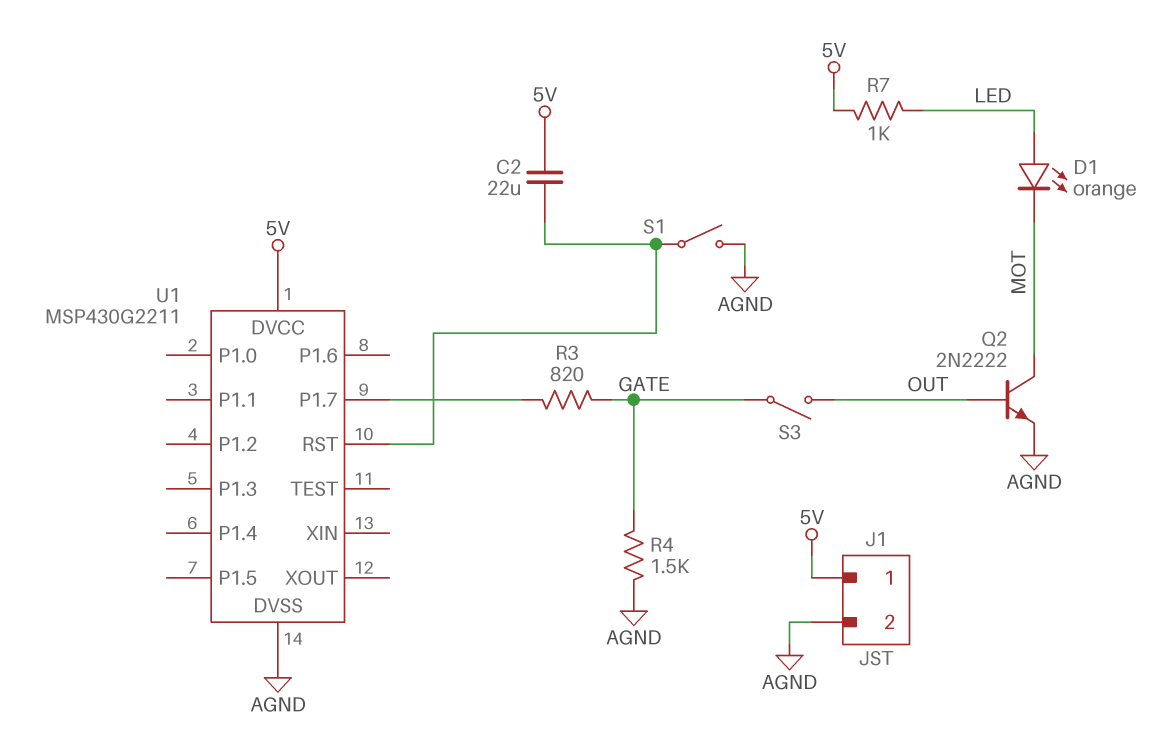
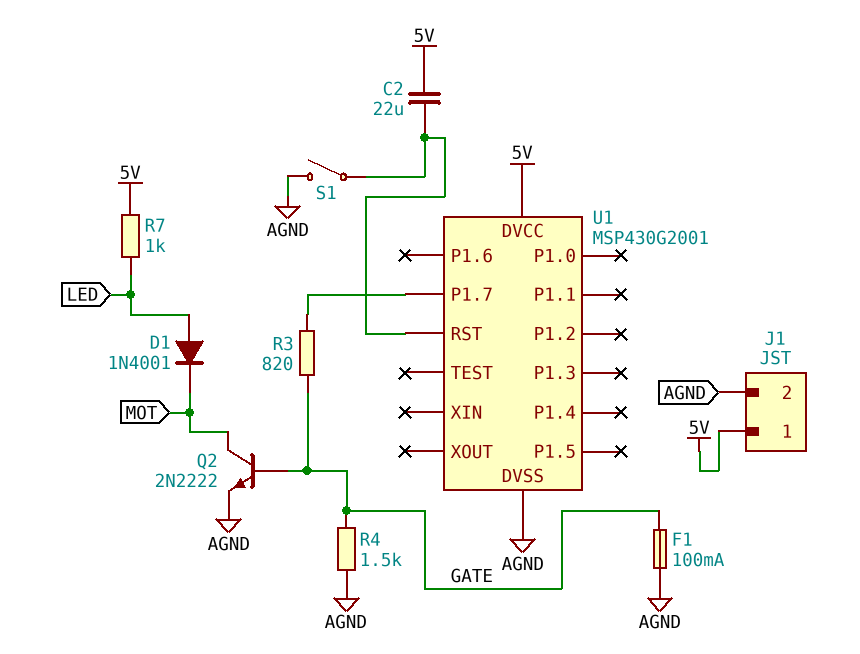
D1: LED orange (A LED, K MOT) -> diode 1N4001 (A LED, K MOT)
F1: none -> 100mA (AGND, GATE)
Q2: NPN 2N2222 (B OUT, C MOT, E AGND) -> NPN 2N2222 (B GATE, C MOT, E AGND)
S3: switch (GATE, OUT) -> none
U1: MSP430G2211 -> MSP430G2001

